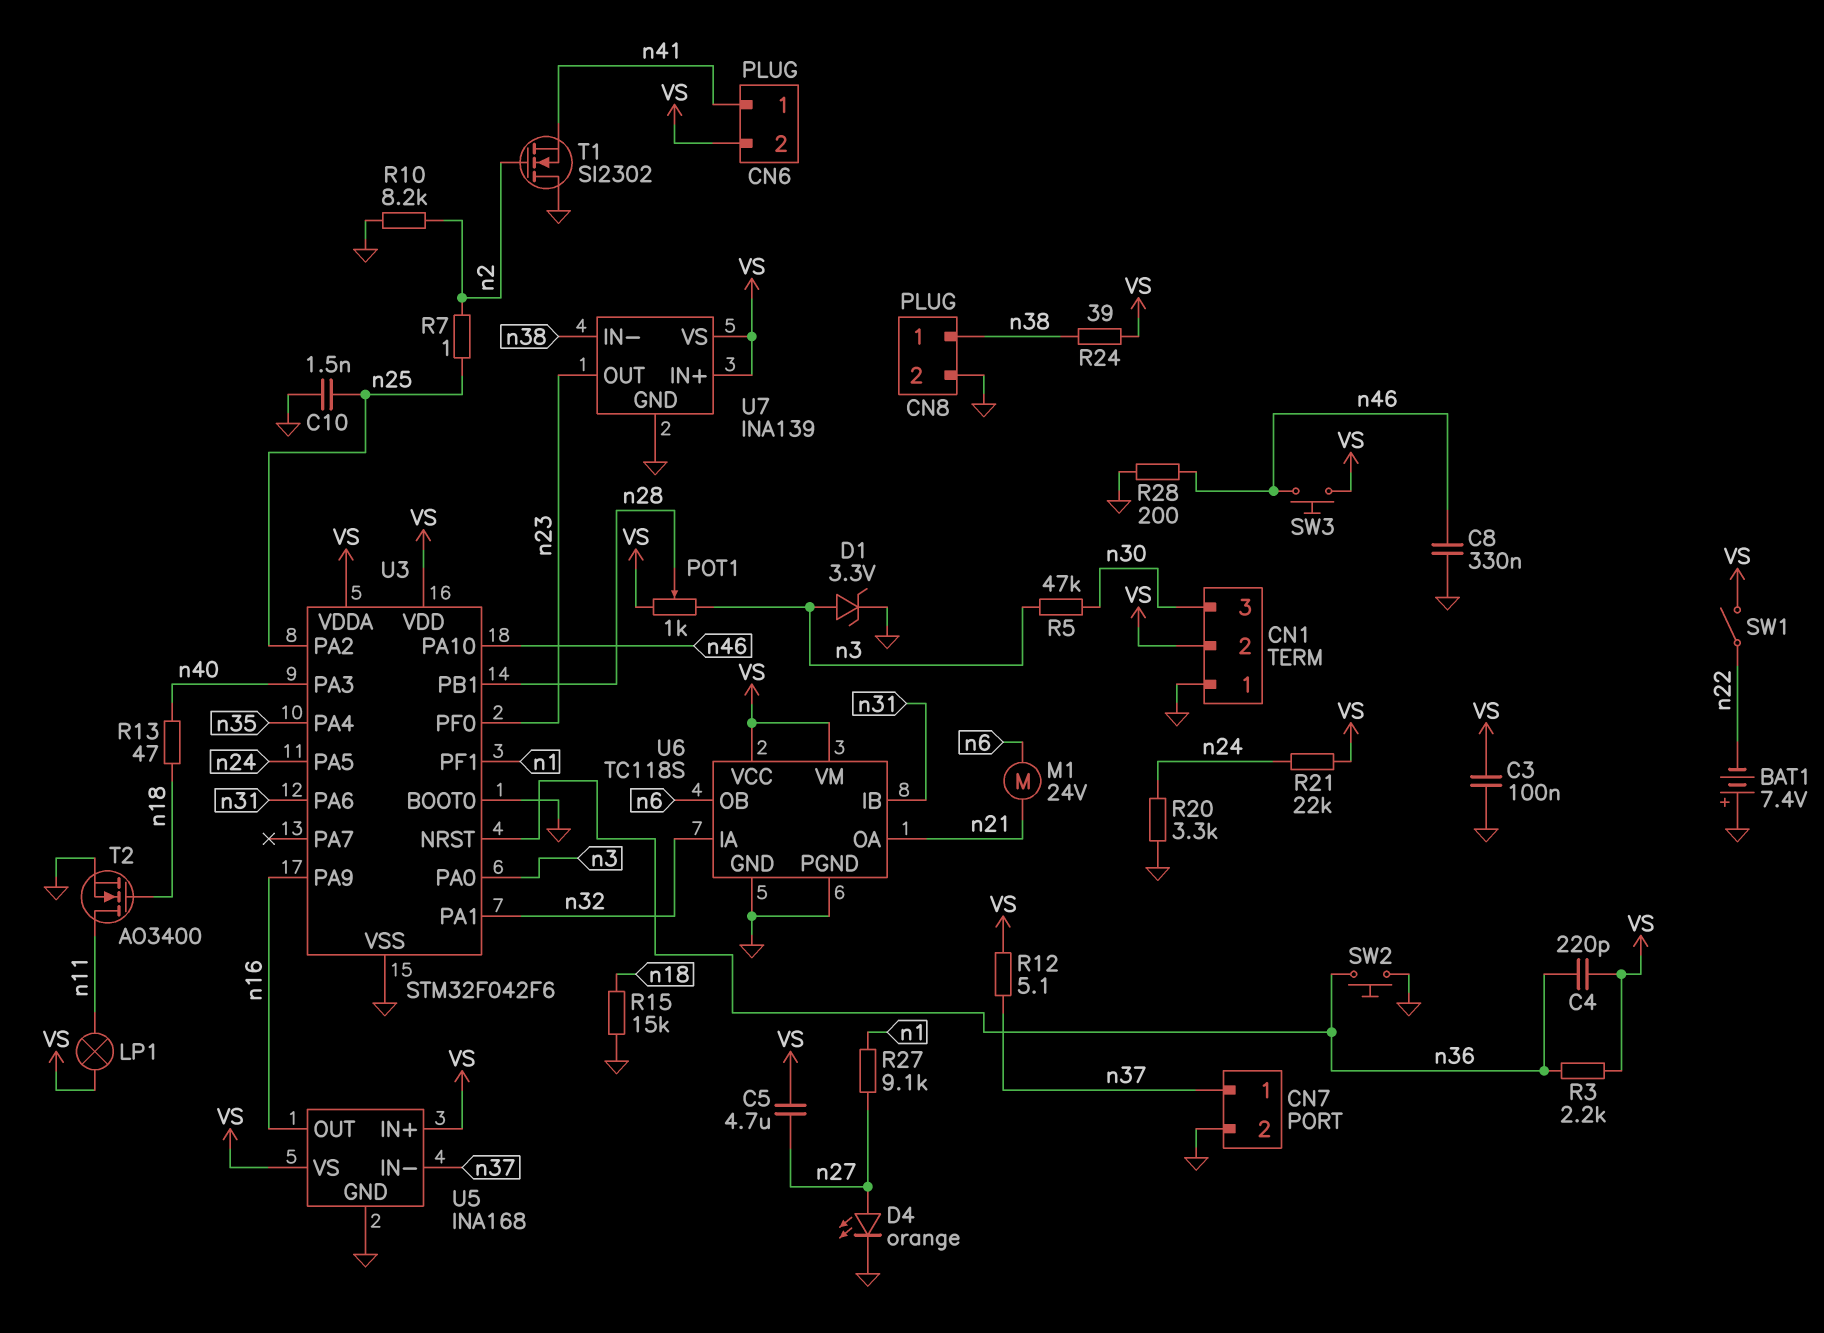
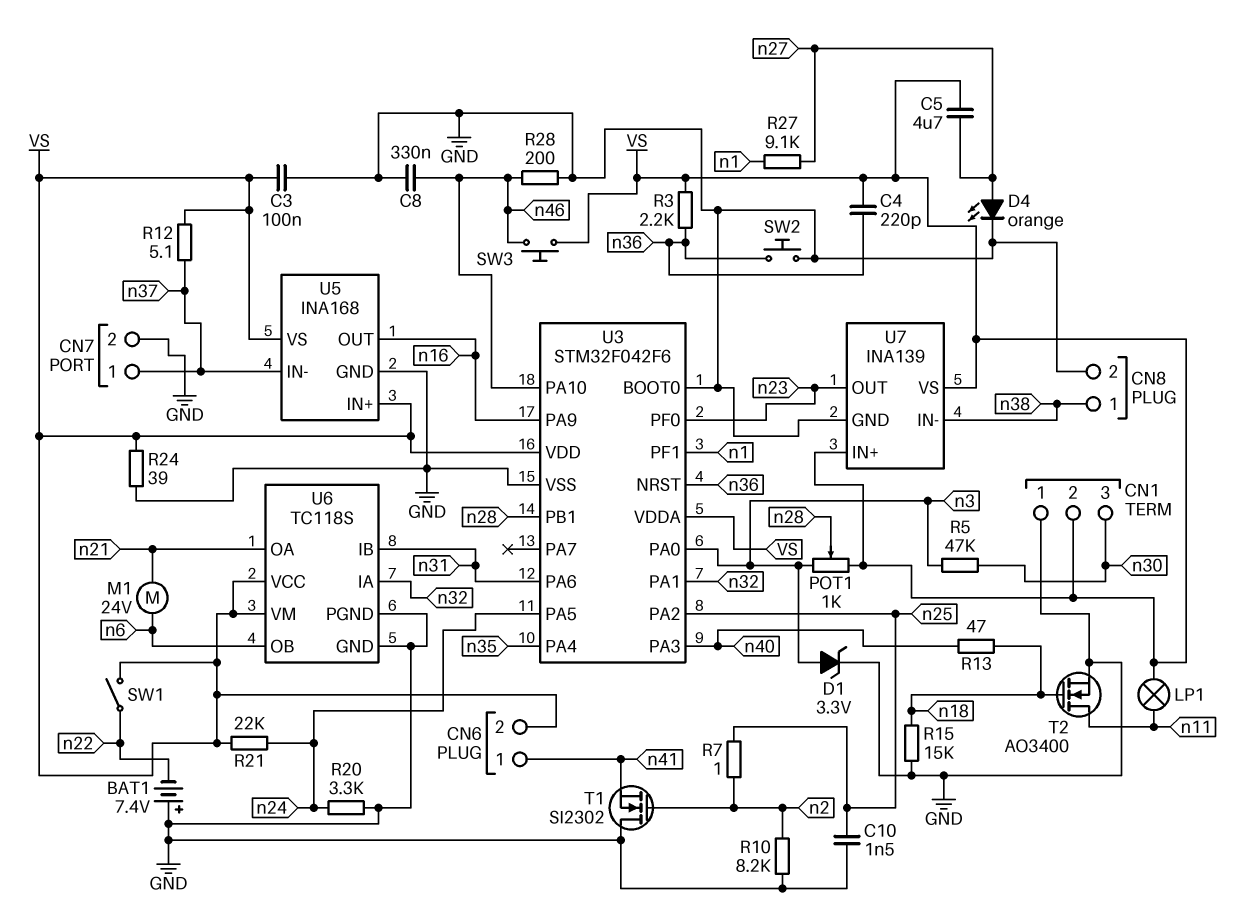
R24: 39 (VS, n38) -> 39 (GND, VS)

